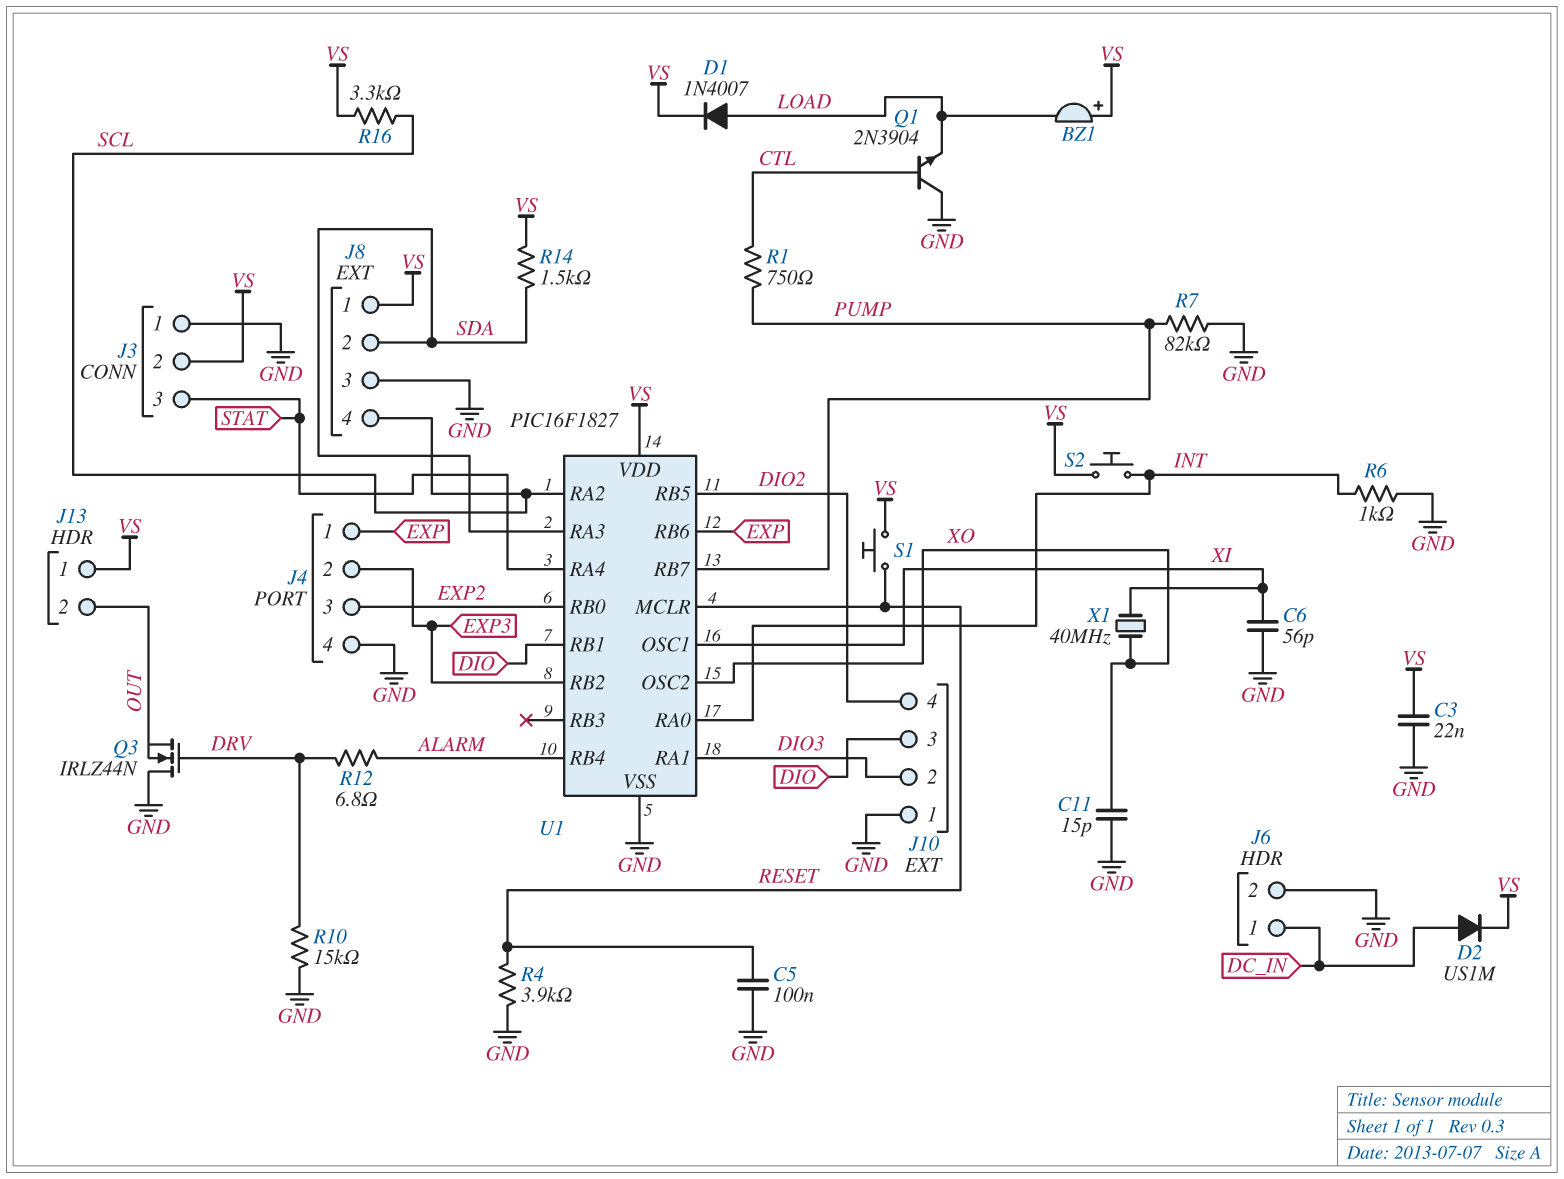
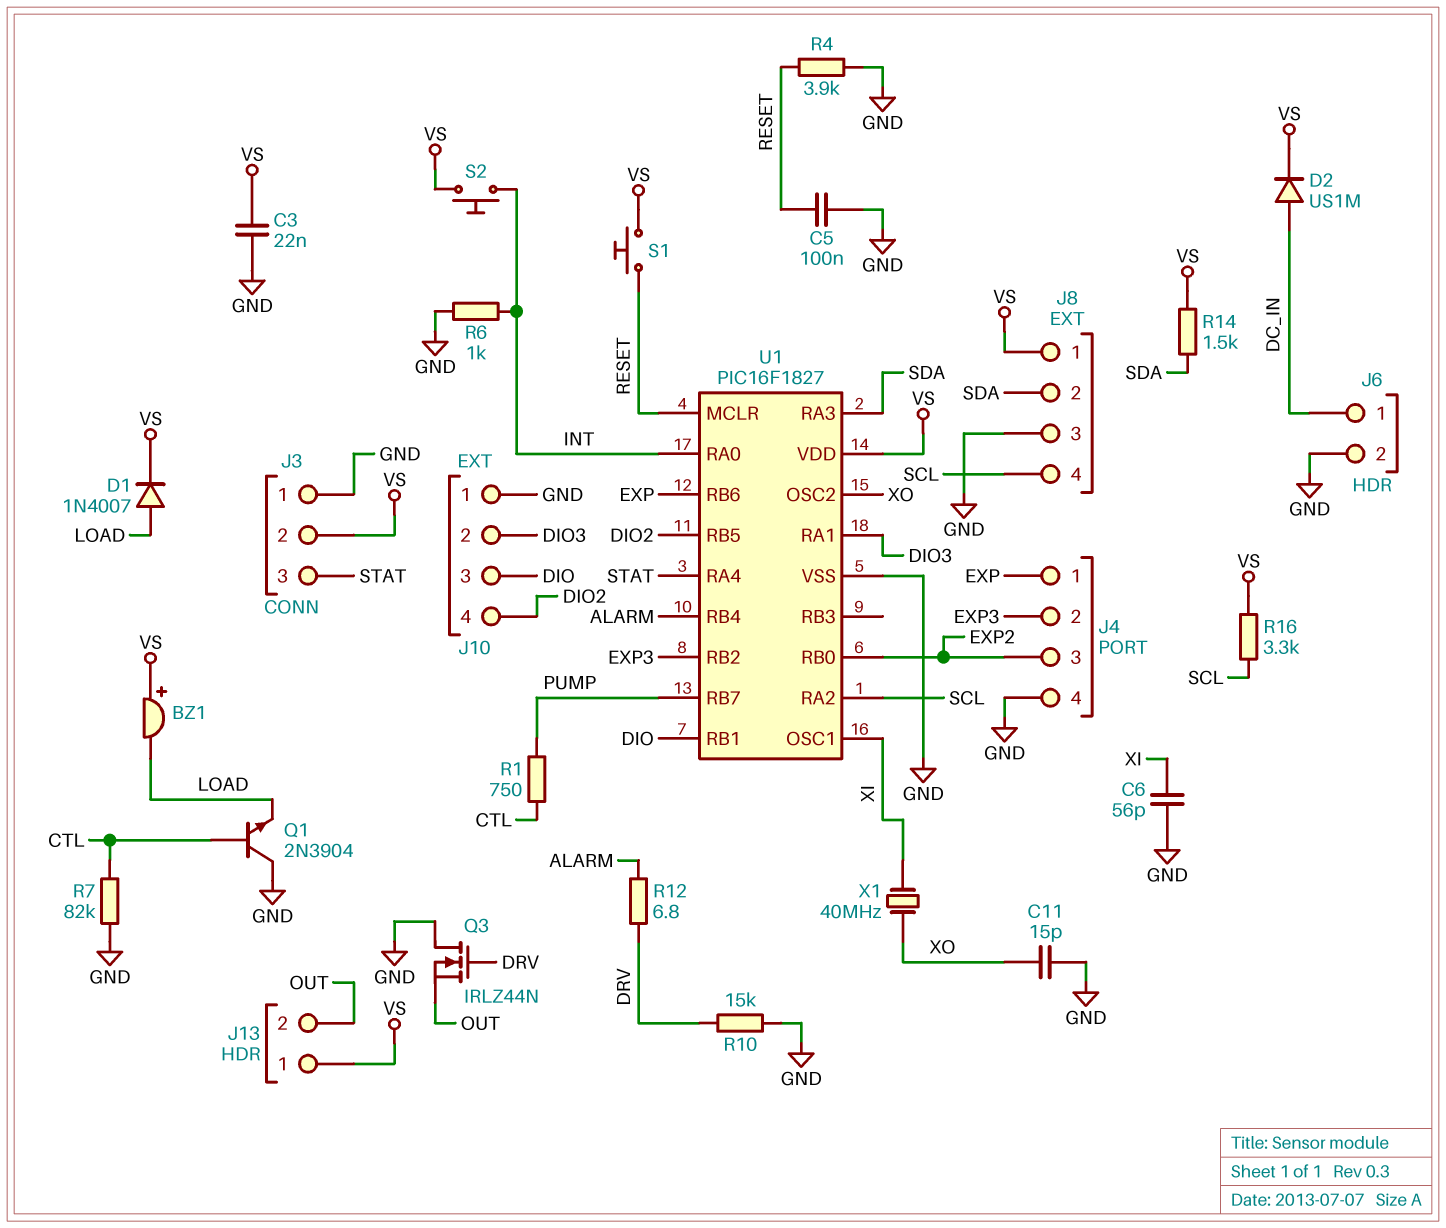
R7: 82k (GND, PUMP) -> 82k (CTL, GND)

